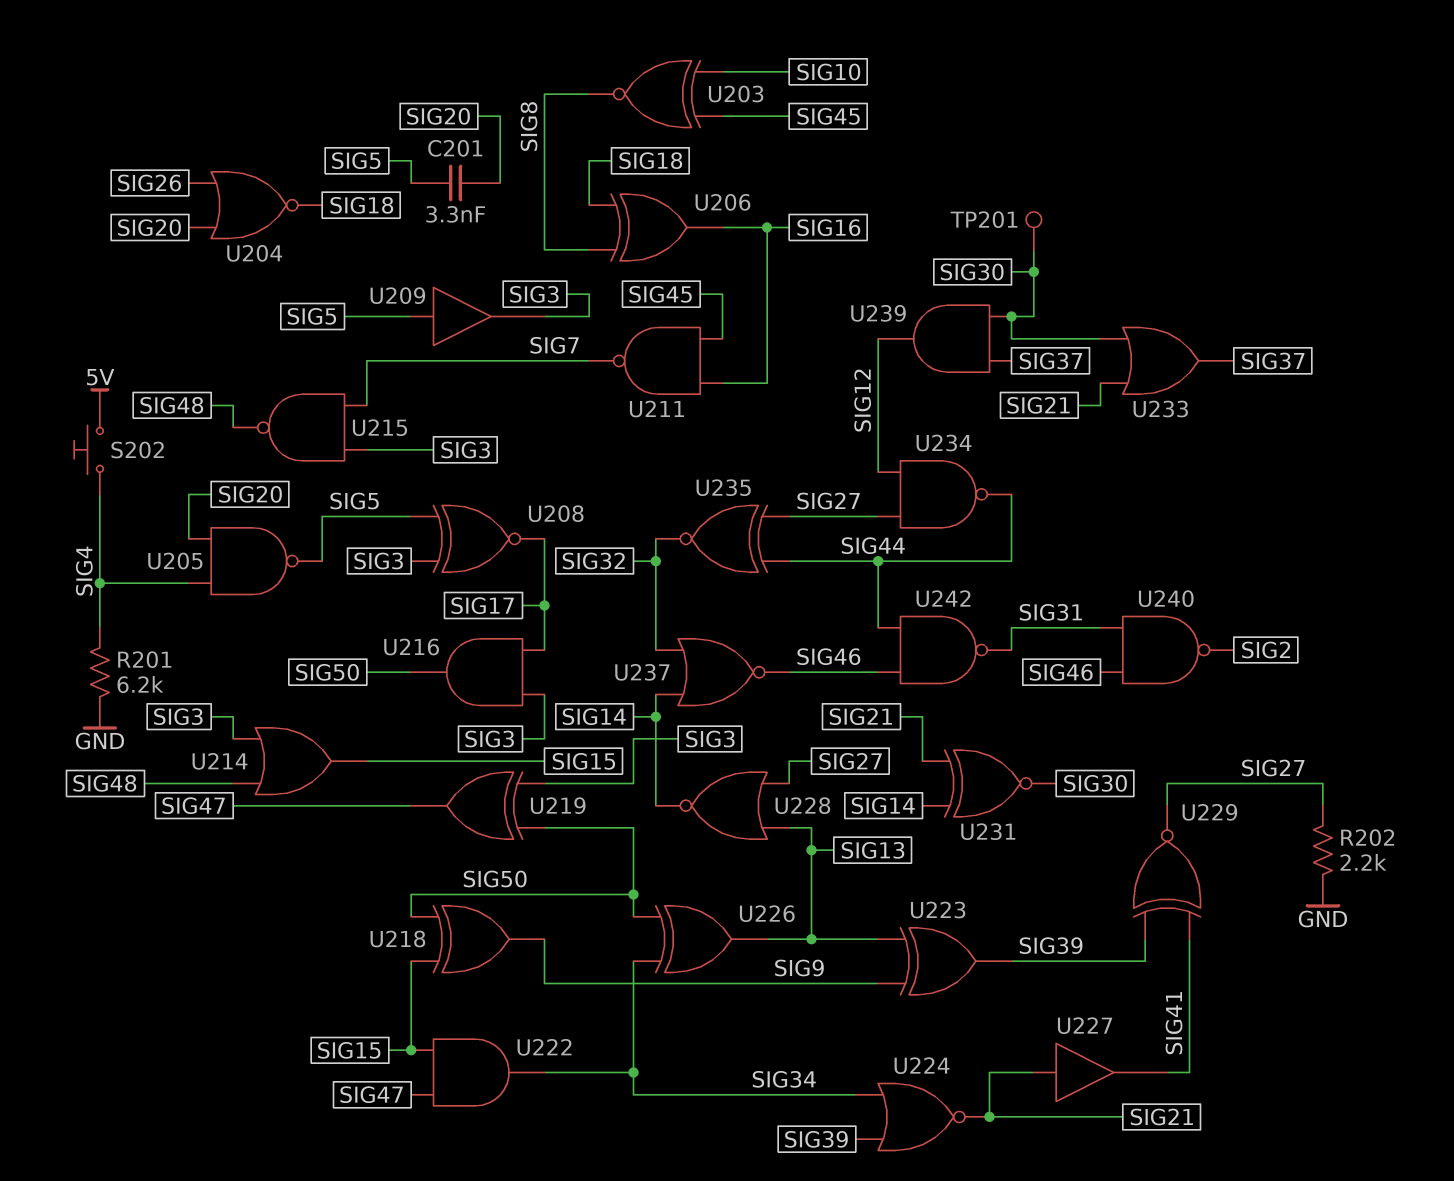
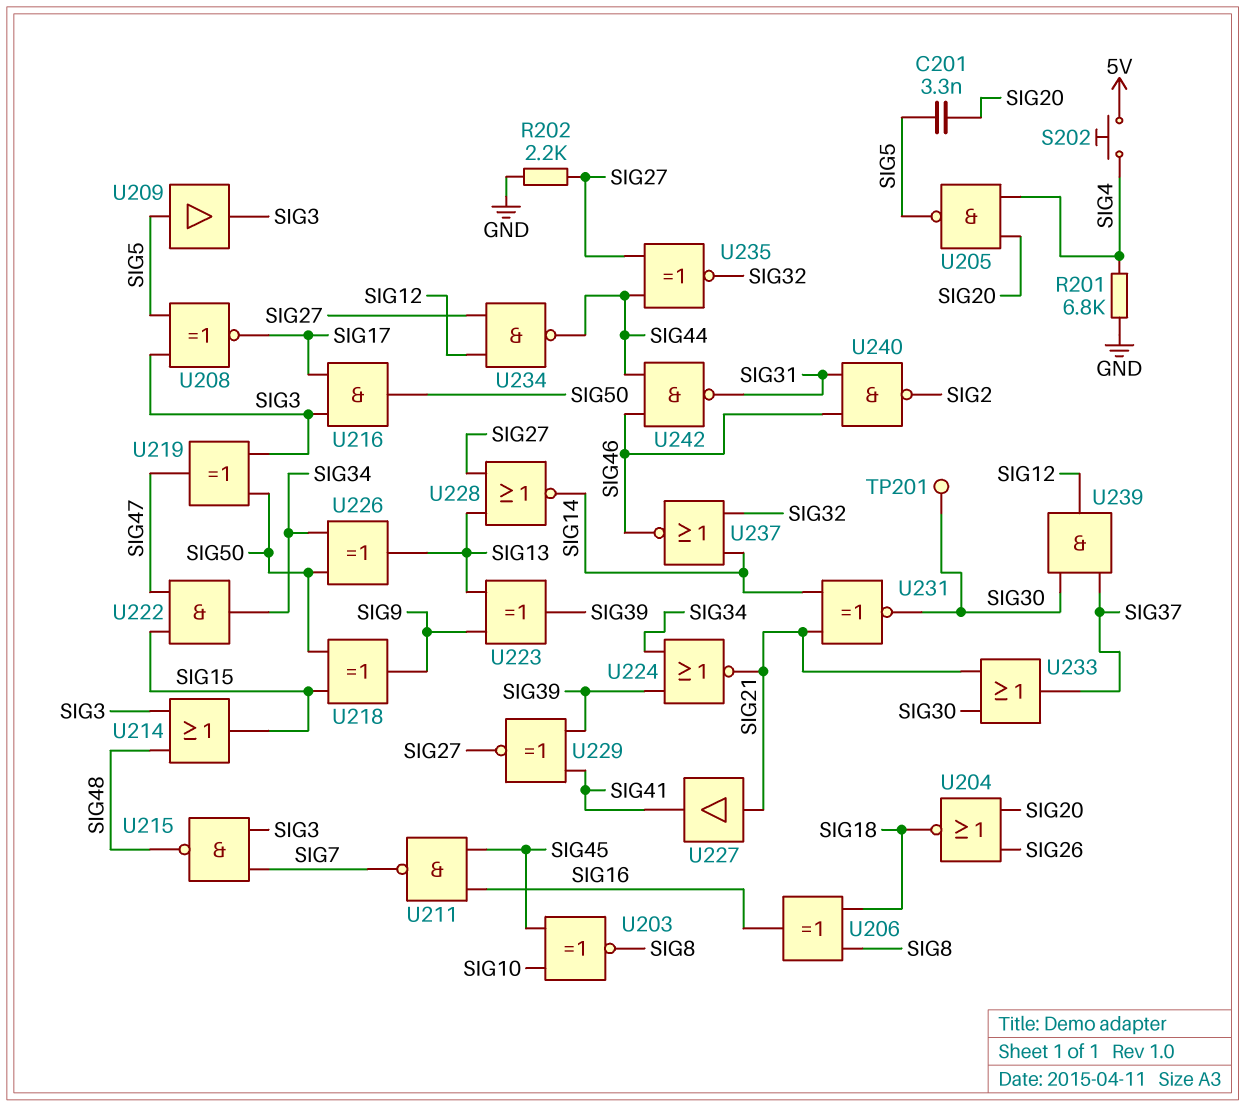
R201: 6.2k (GND, SIG4) -> 6.8k (GND, SIG4)

